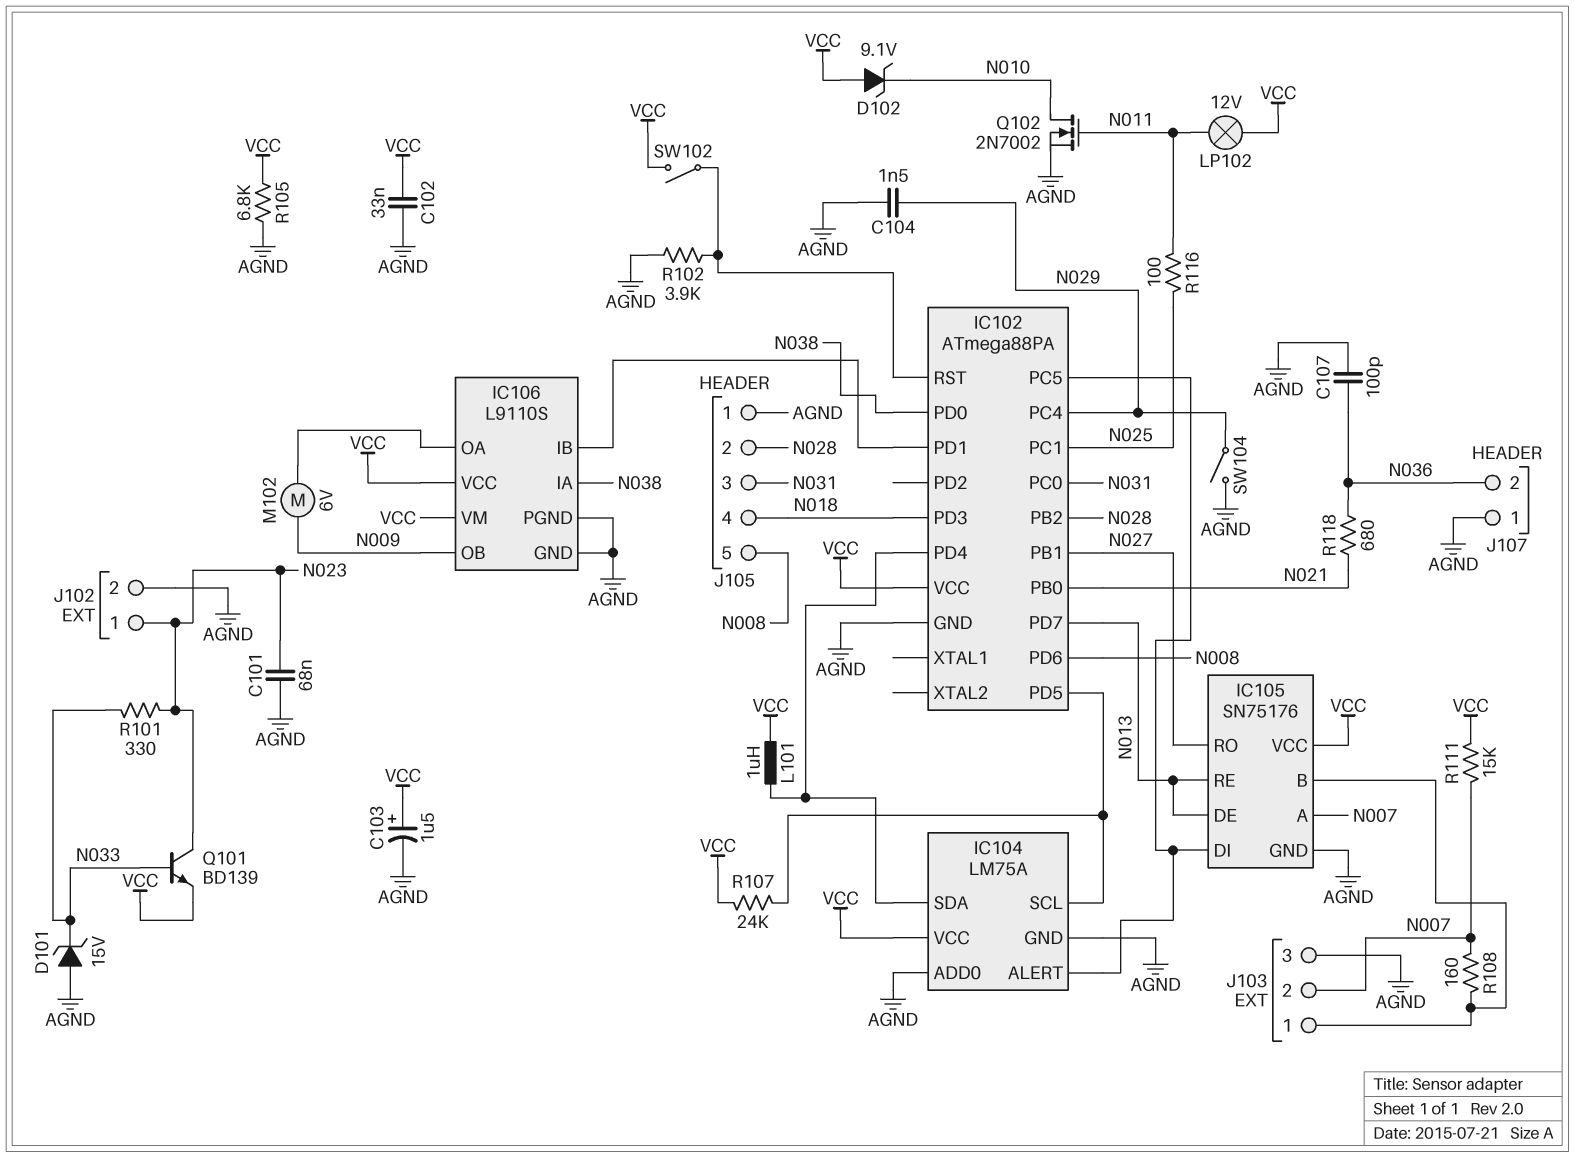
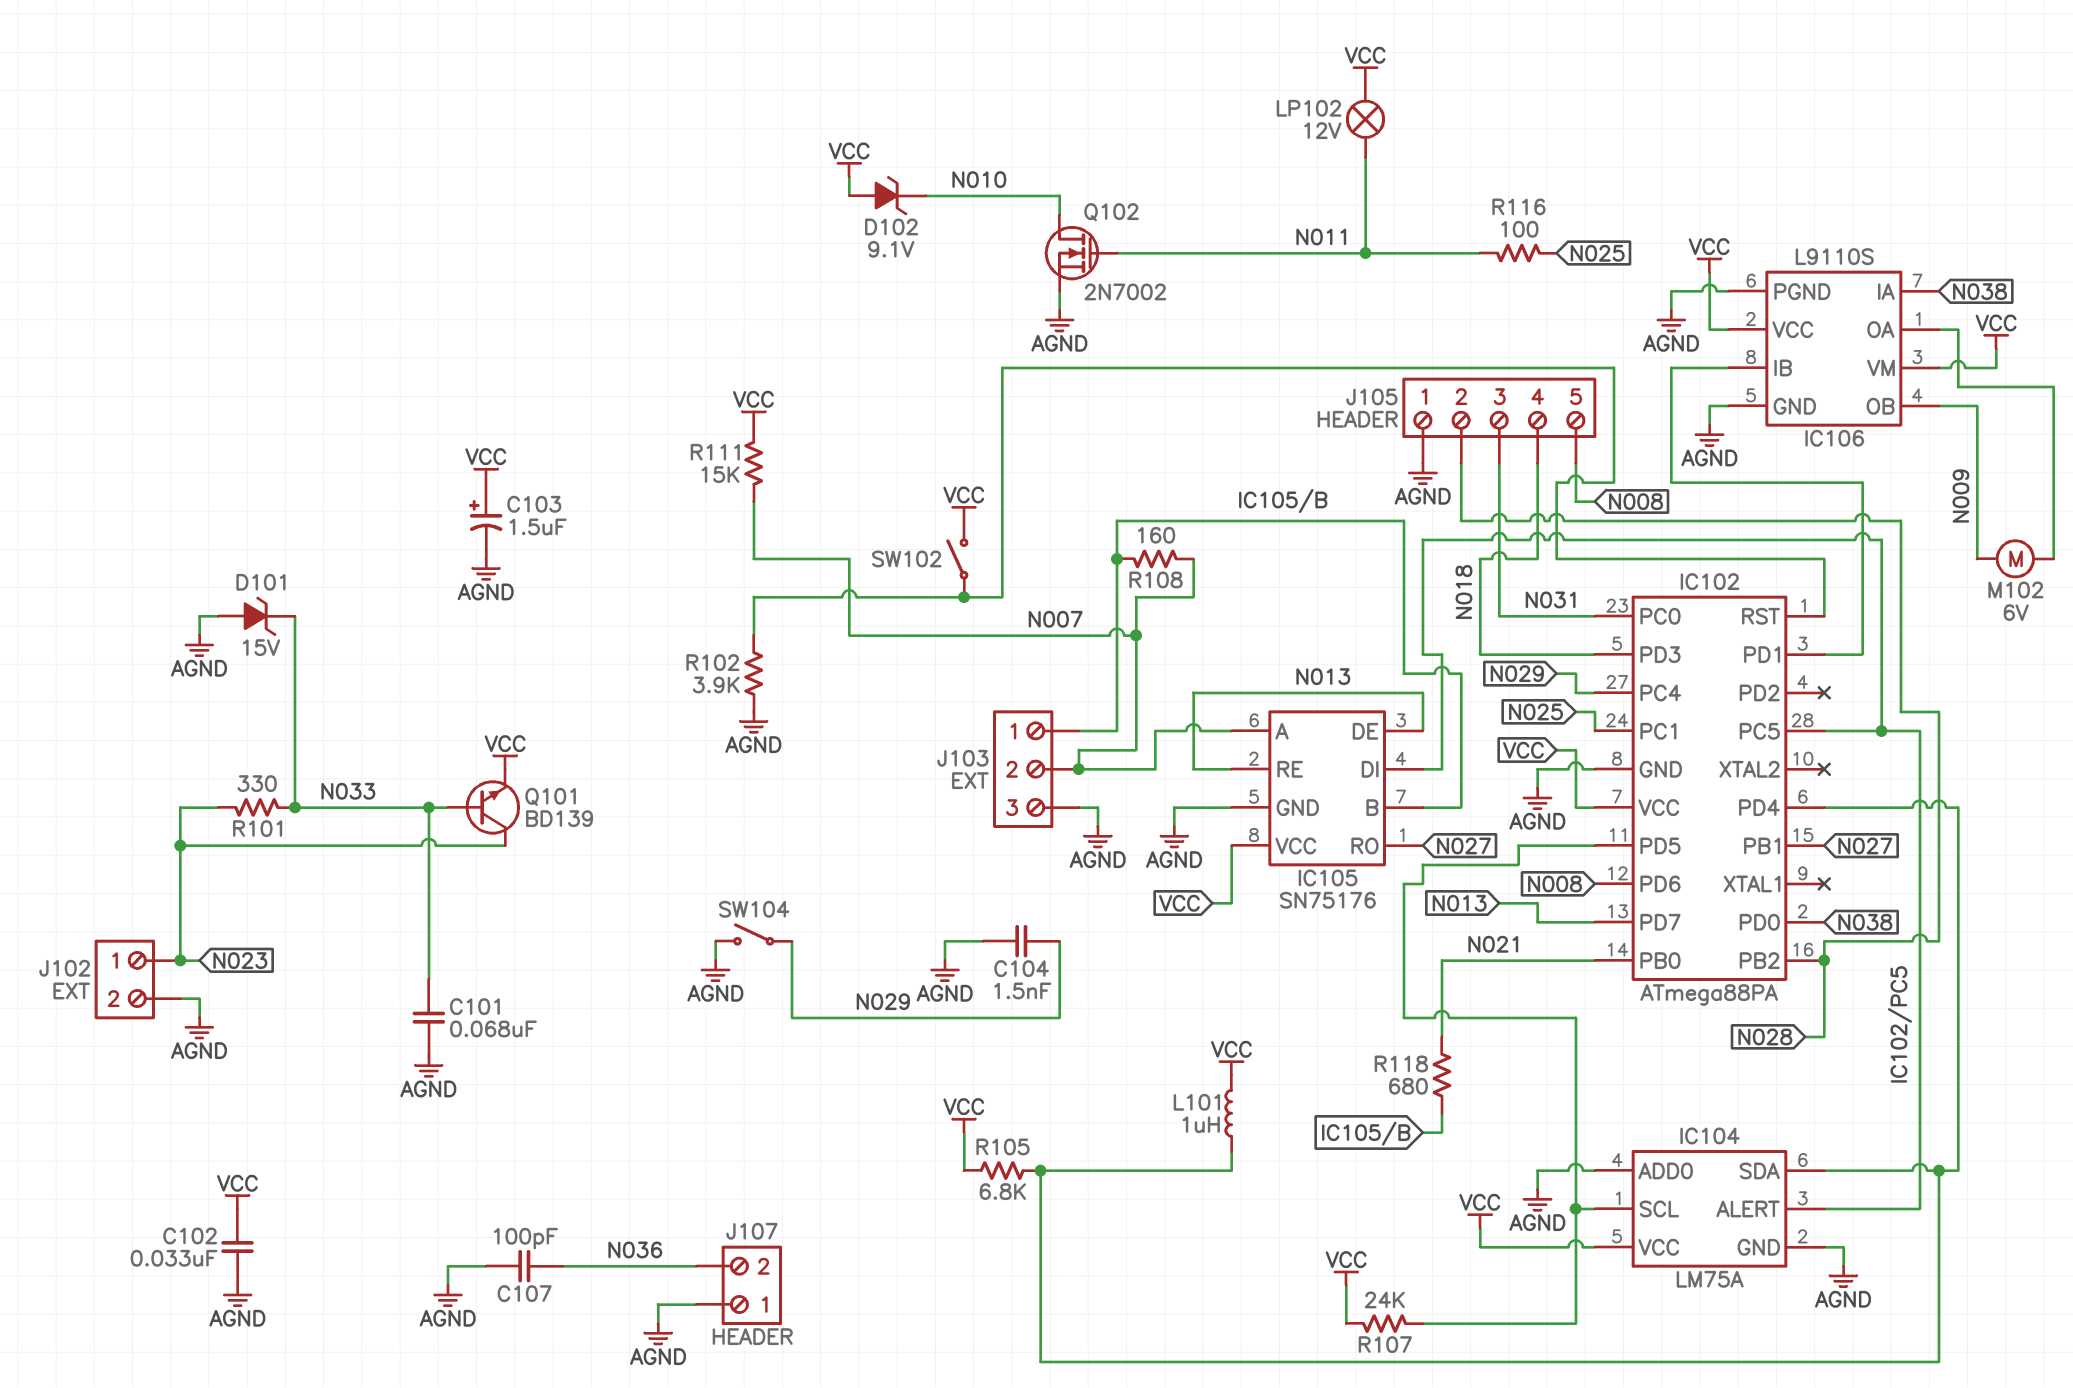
C101: 68nF (AGND, N023) -> 68nF (AGND, N033)
R105: 6.8k (AGND, VCC) -> 6.8k (IC102/PD4, VCC)
R118: 680 (N021, N036) -> 680 (IC105/B, N021)

